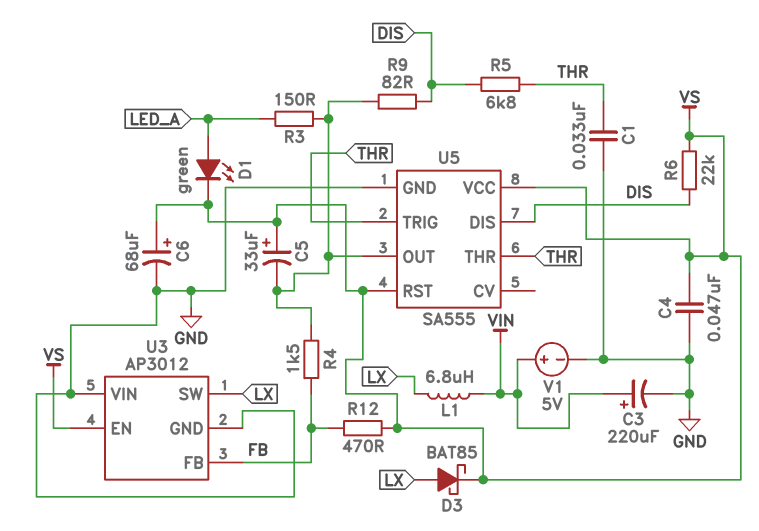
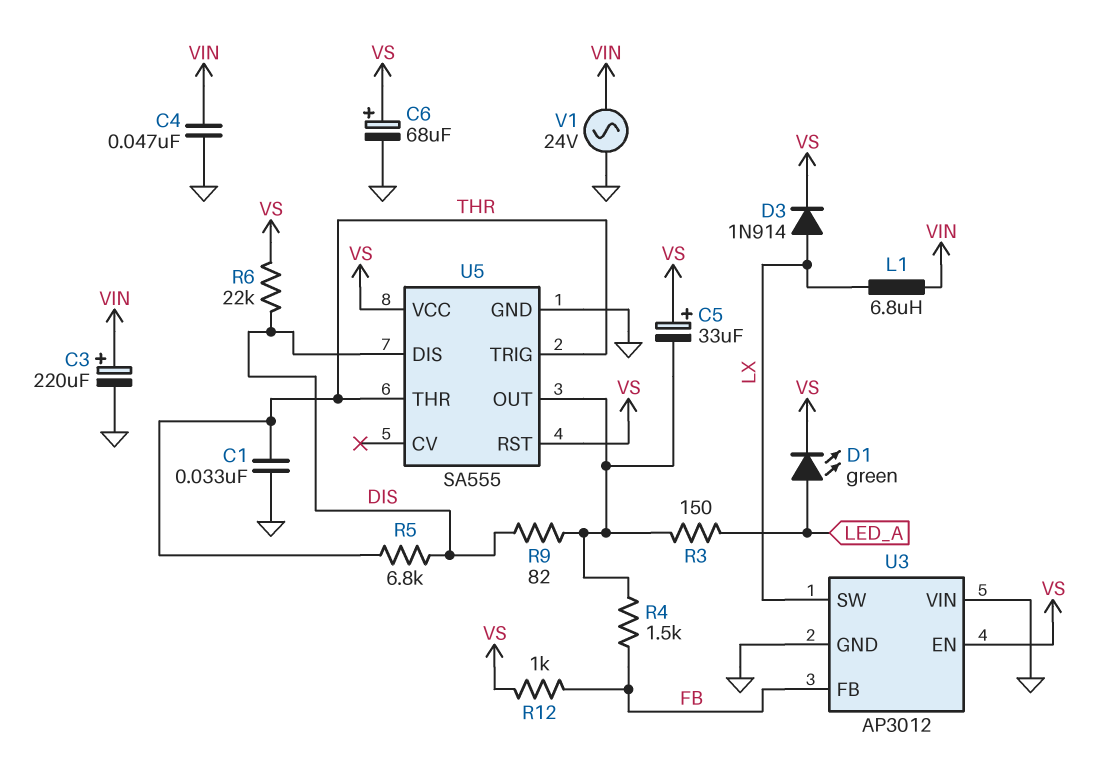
C4: 47nF (GND, VS) -> 47nF (GND, VIN)
D3: schottky BAT85 (A LX, K VS) -> diode 1N914 (A LX, K VS)
R12: 470 (FB, VS) -> 1k (FB, VS)
V1: 5V (plus VIN, minus GND) -> AC 24V (GND, VIN)

